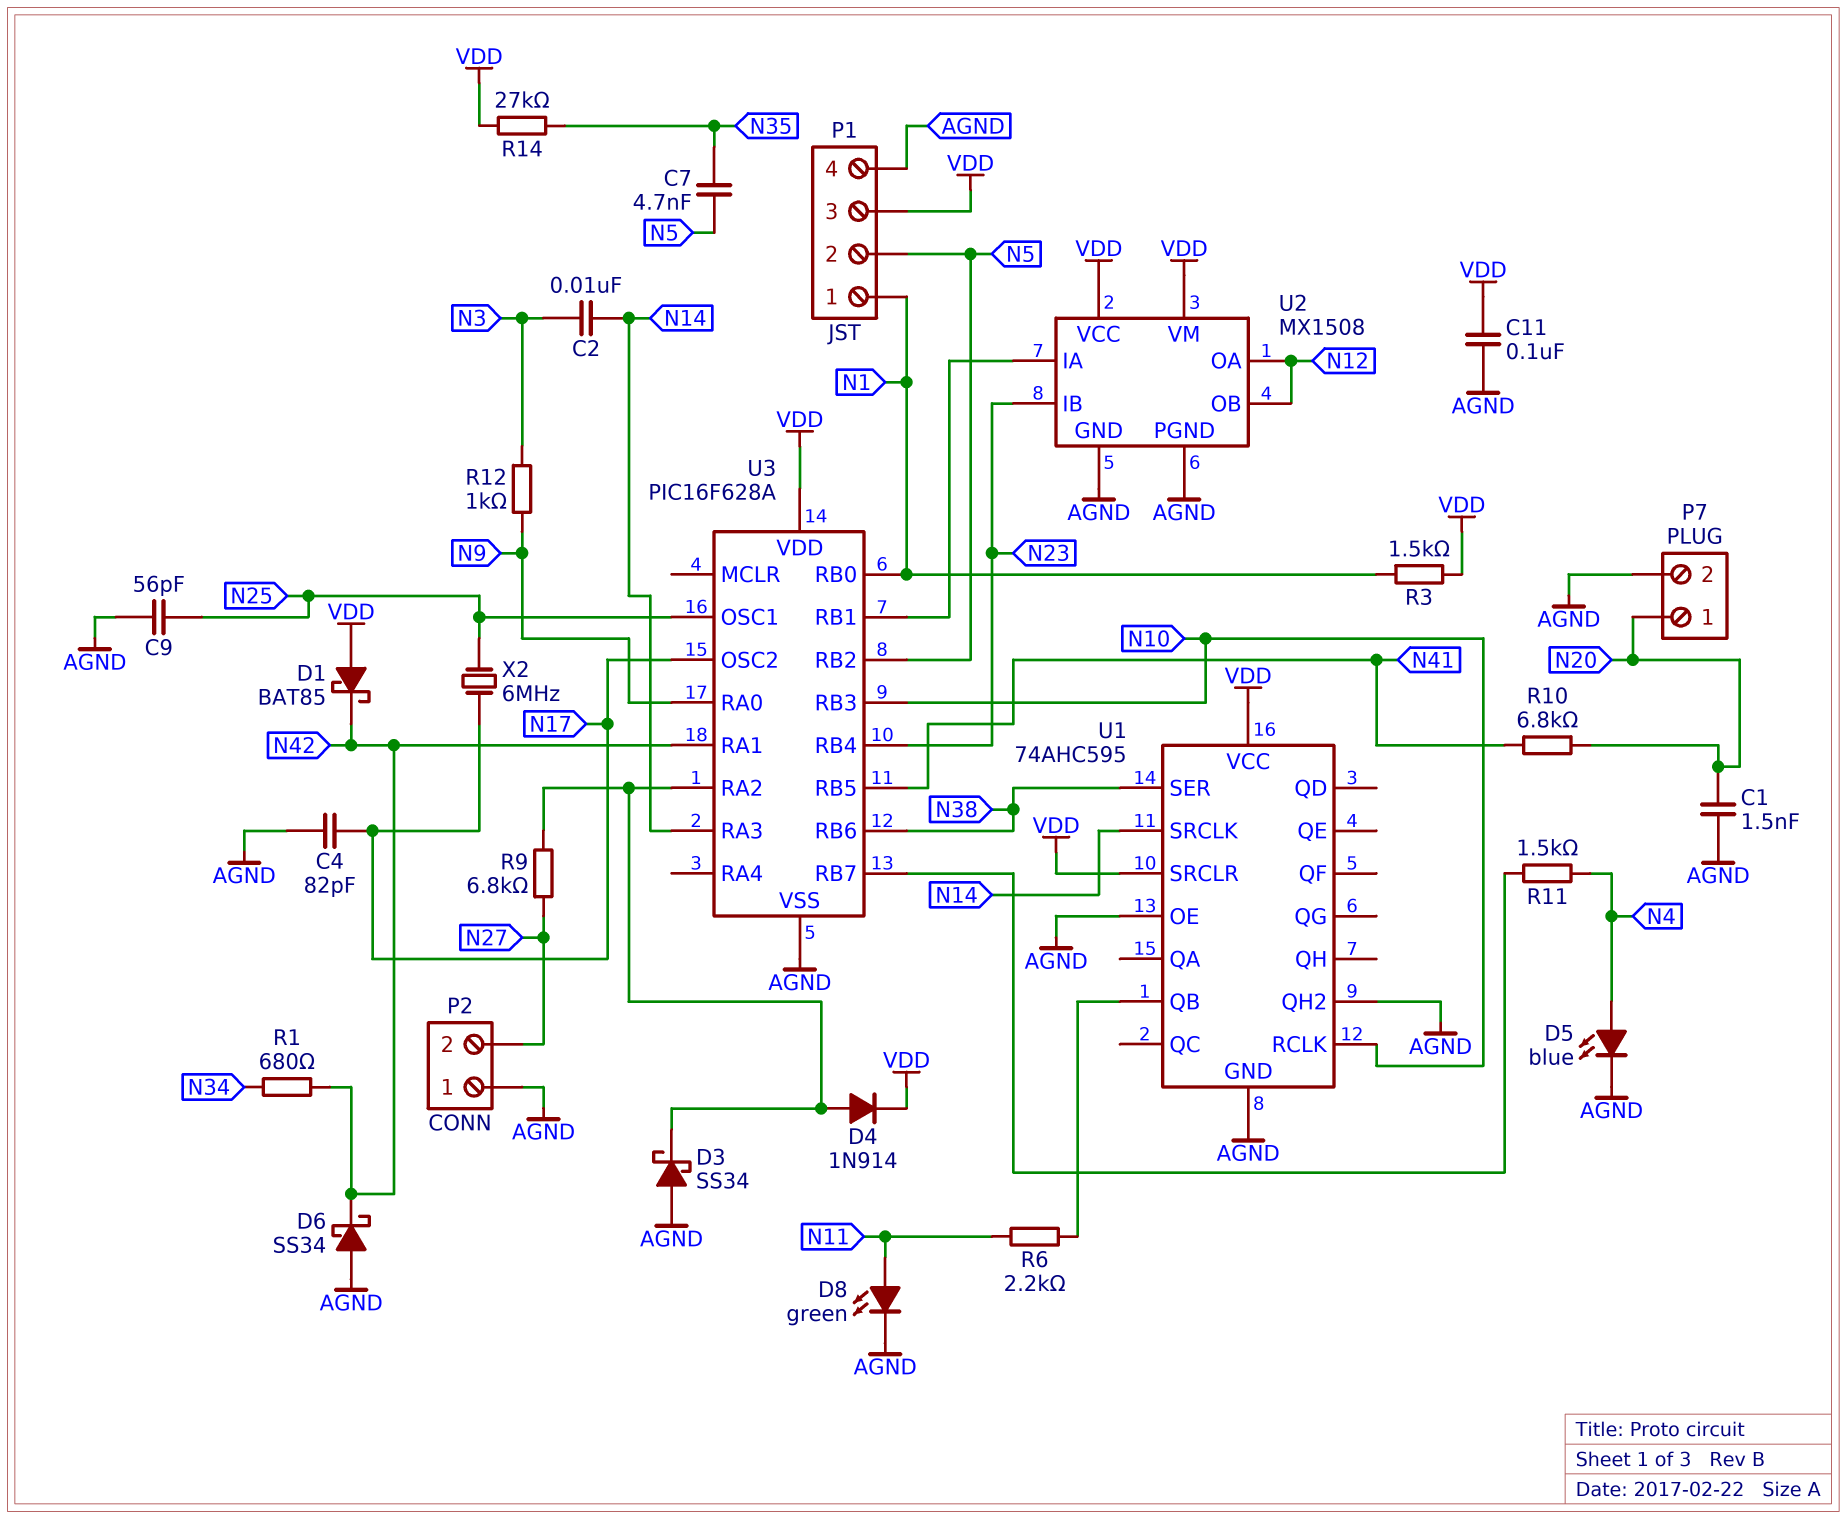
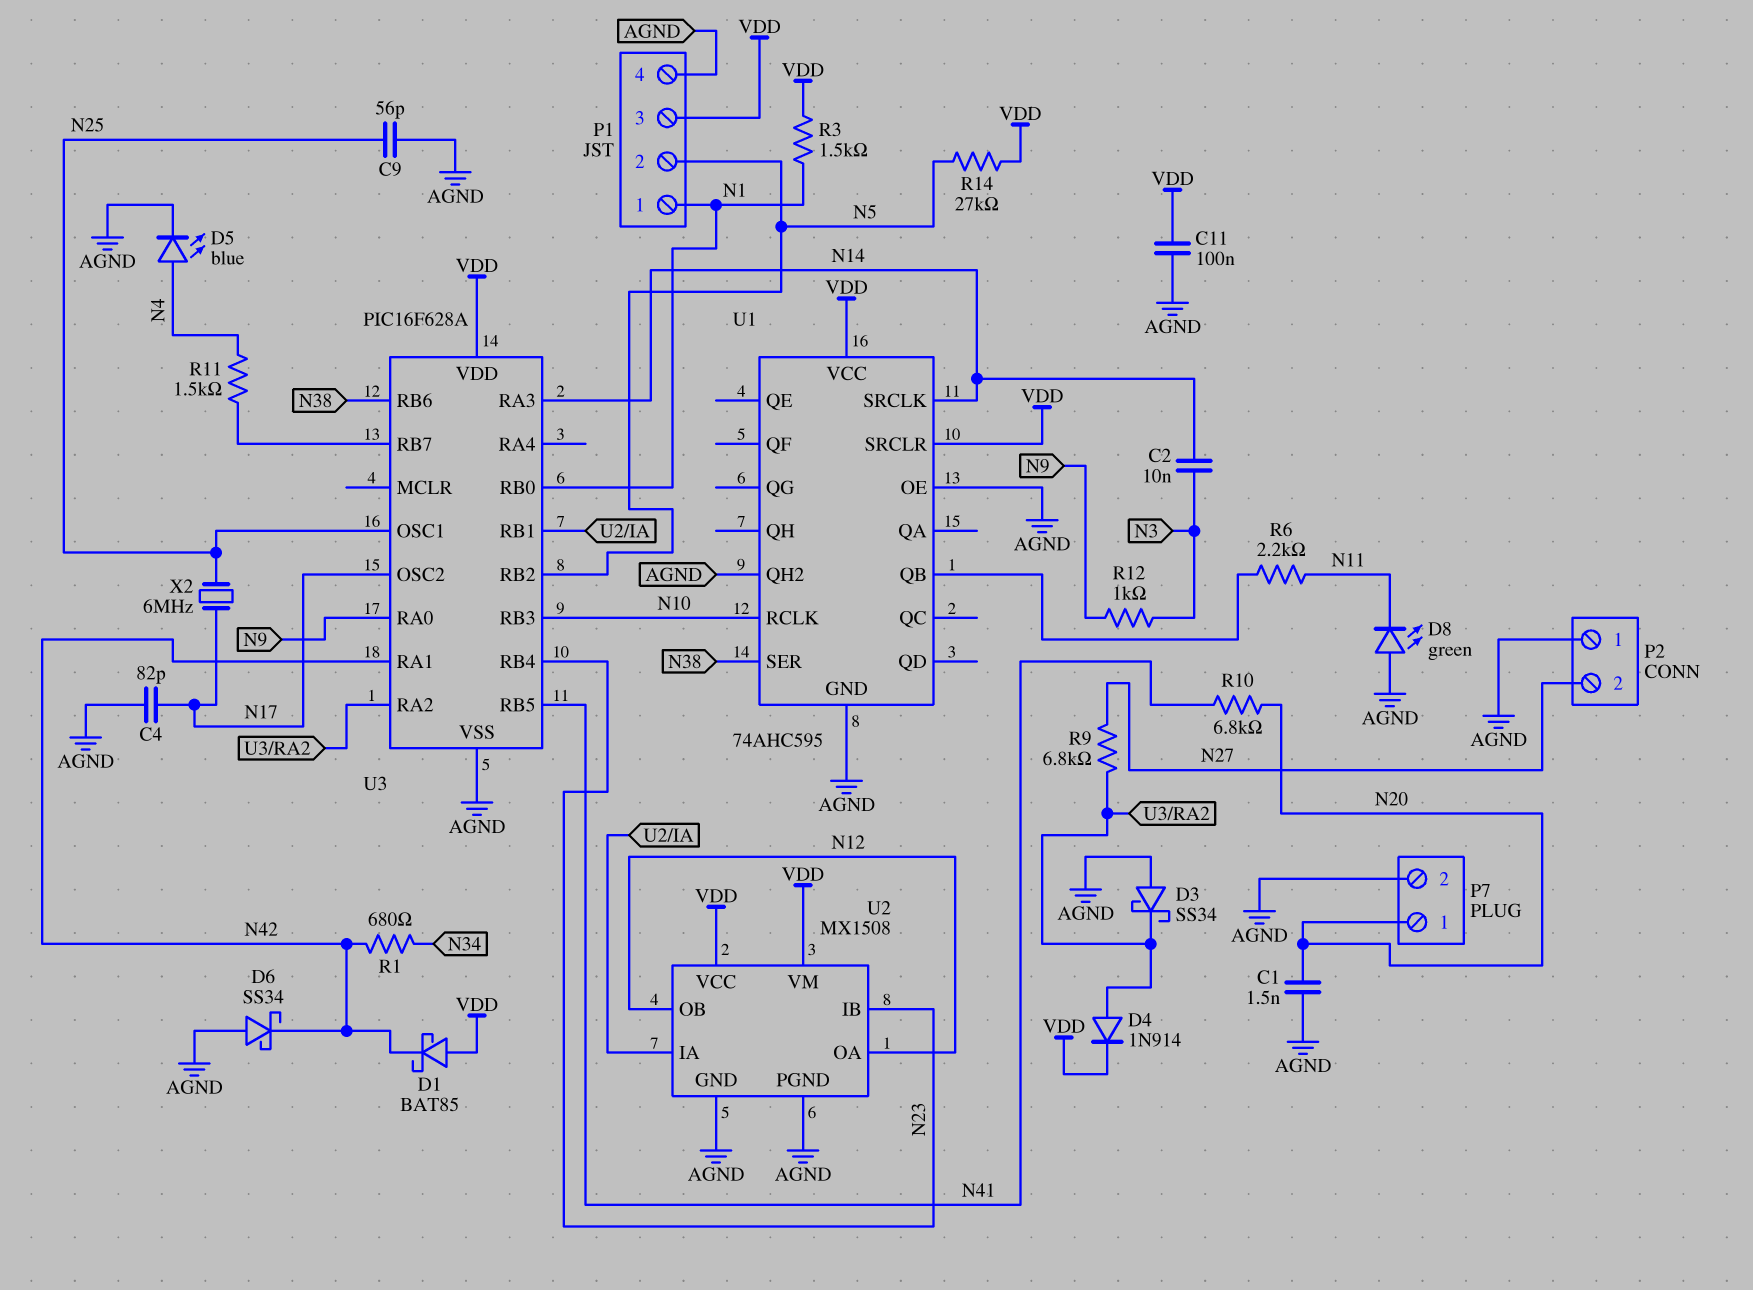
C7: 4.7nF (N5, N35) -> none
D8: LED green (A N11, K AGND) -> LED green (A AGND, K N11)
R14: 27k (N35, VDD) -> 27k (N5, VDD)

